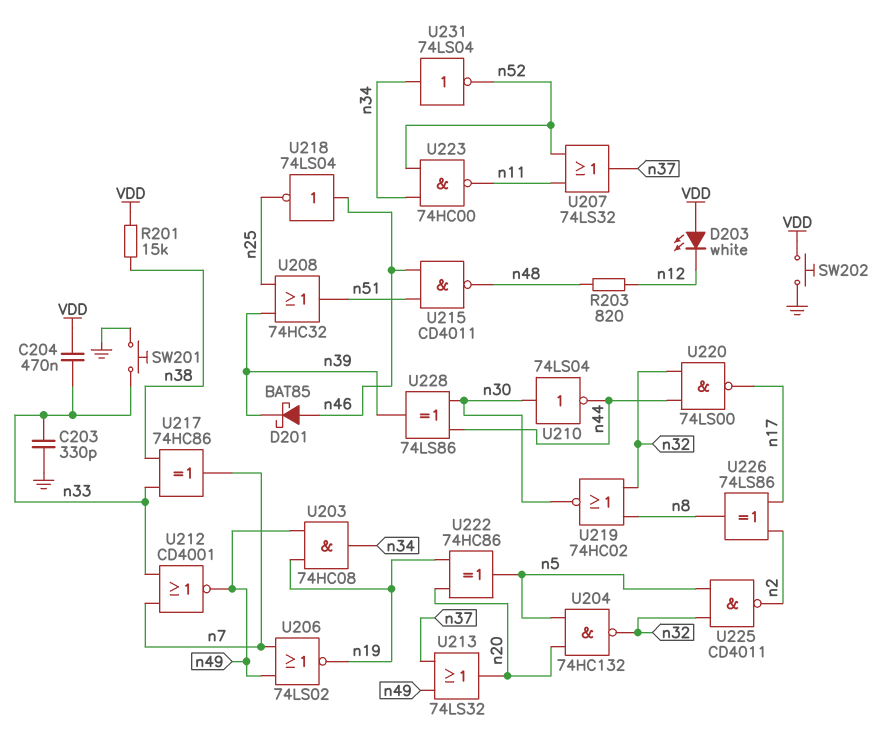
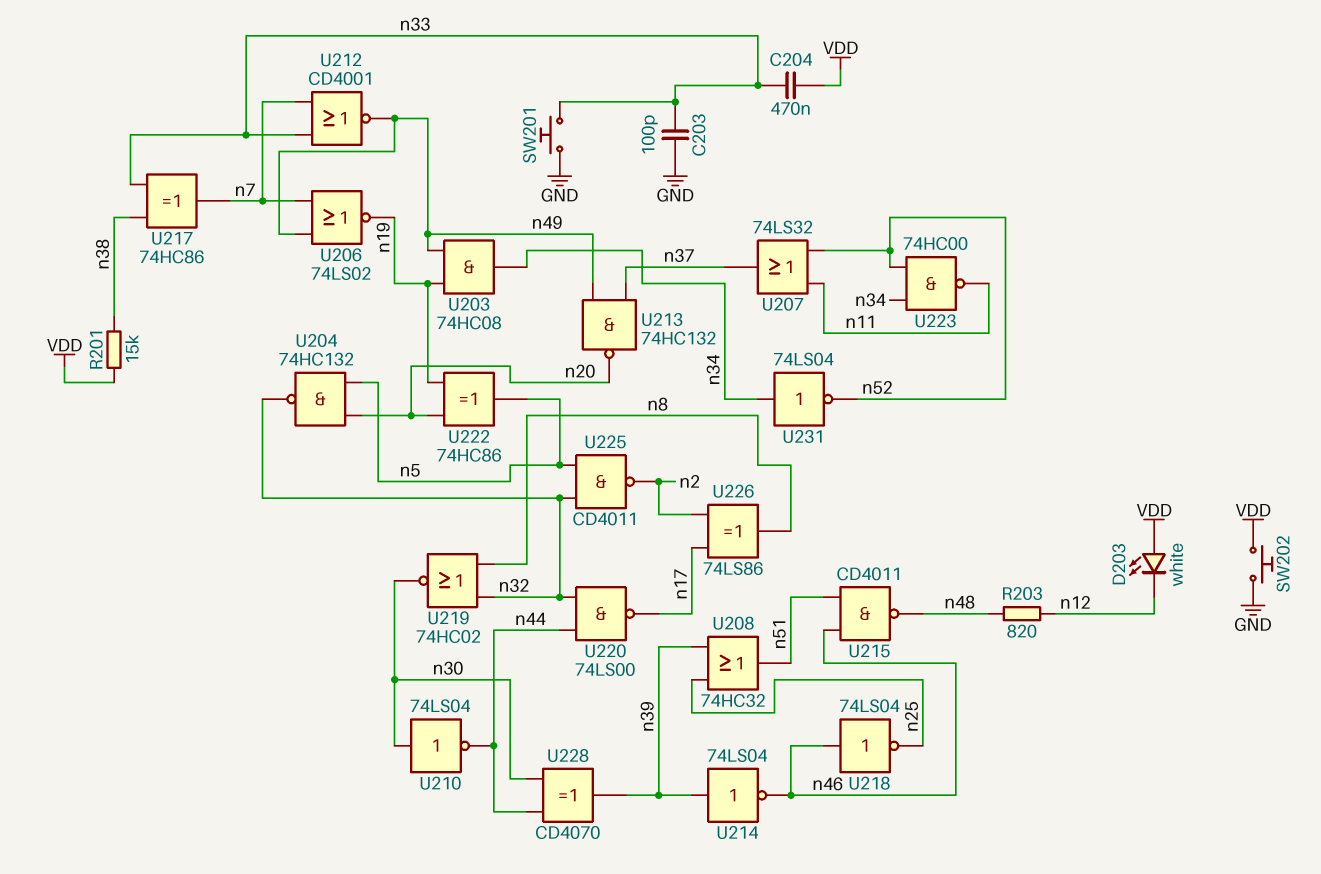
C203: 330pF (GND, n33) -> 100pF (GND, n33)
D201: schottky BAT85 (A n46, K n39) -> none
U213: OR 74LS32 (in n37, in n49, out n20) -> NAND 74HC132 (in n37, in n49, out n20)
U214: none -> NOT 74LS04 (in n39, out n46)
U228: XOR 74LS86 (in n30, in n44, out n39) -> XOR CD4070 (in n30, in n44, out n39)

